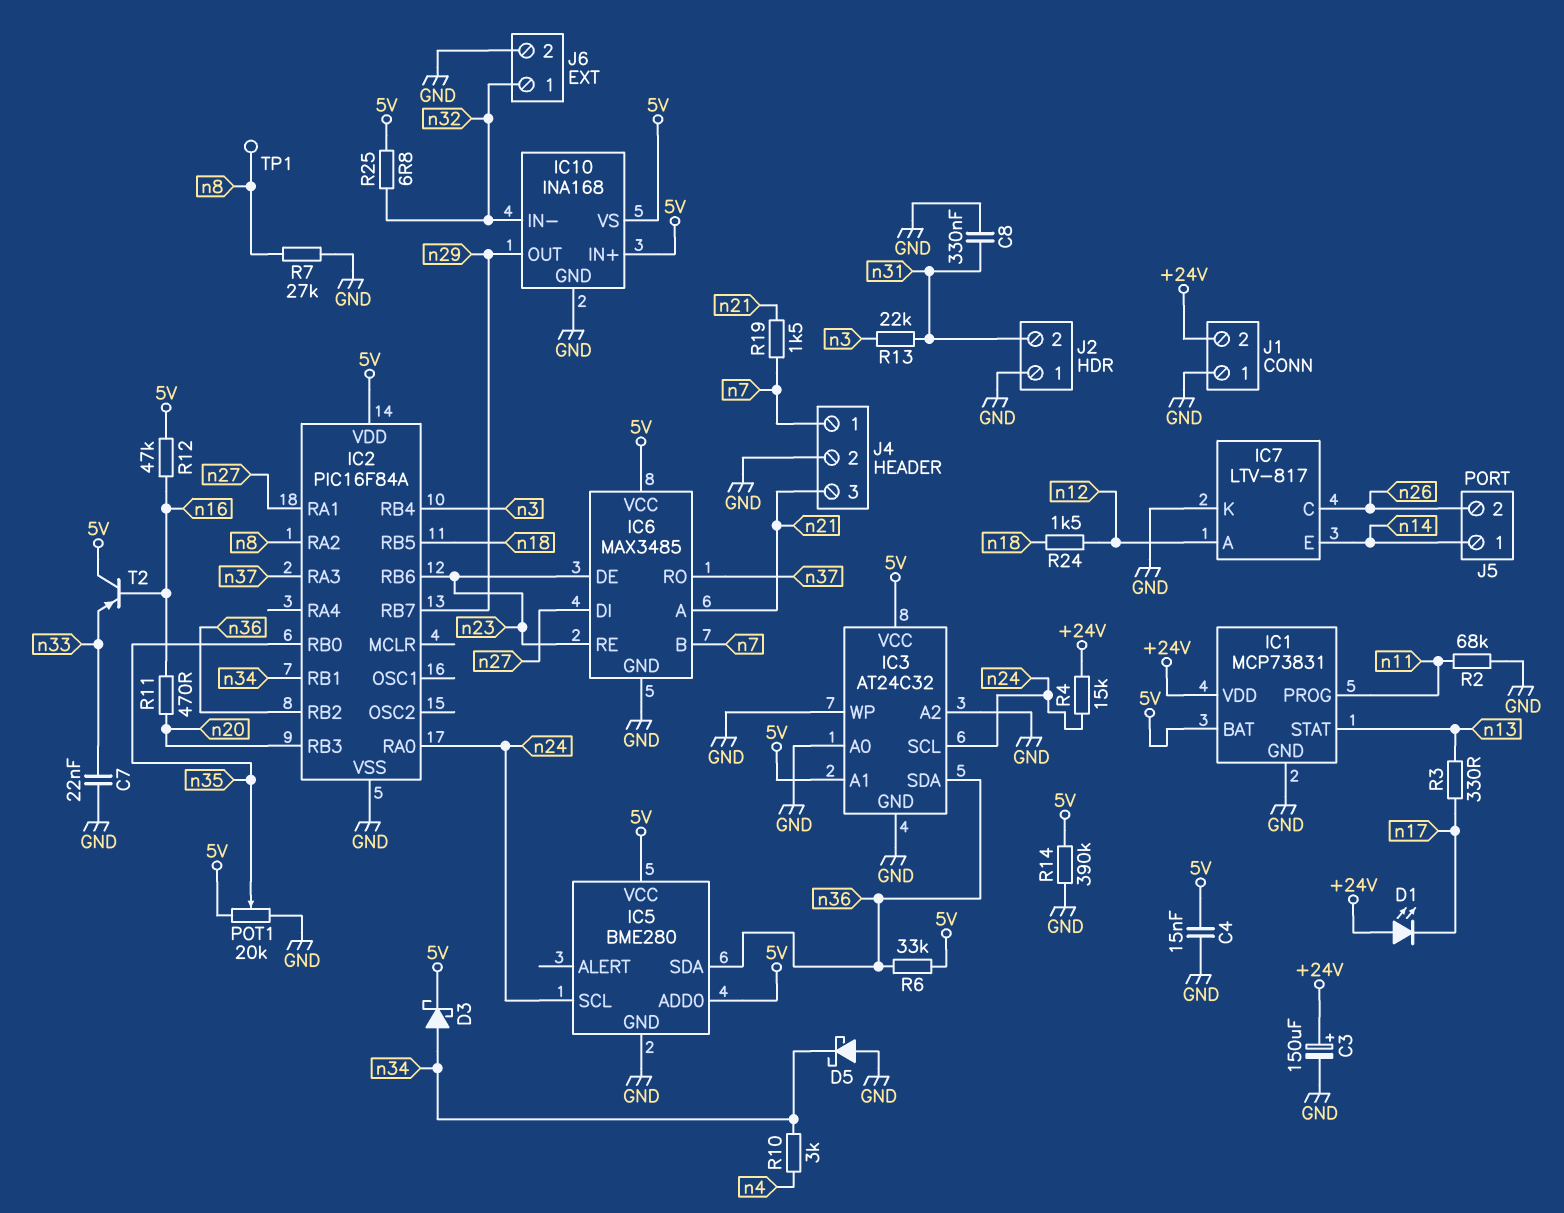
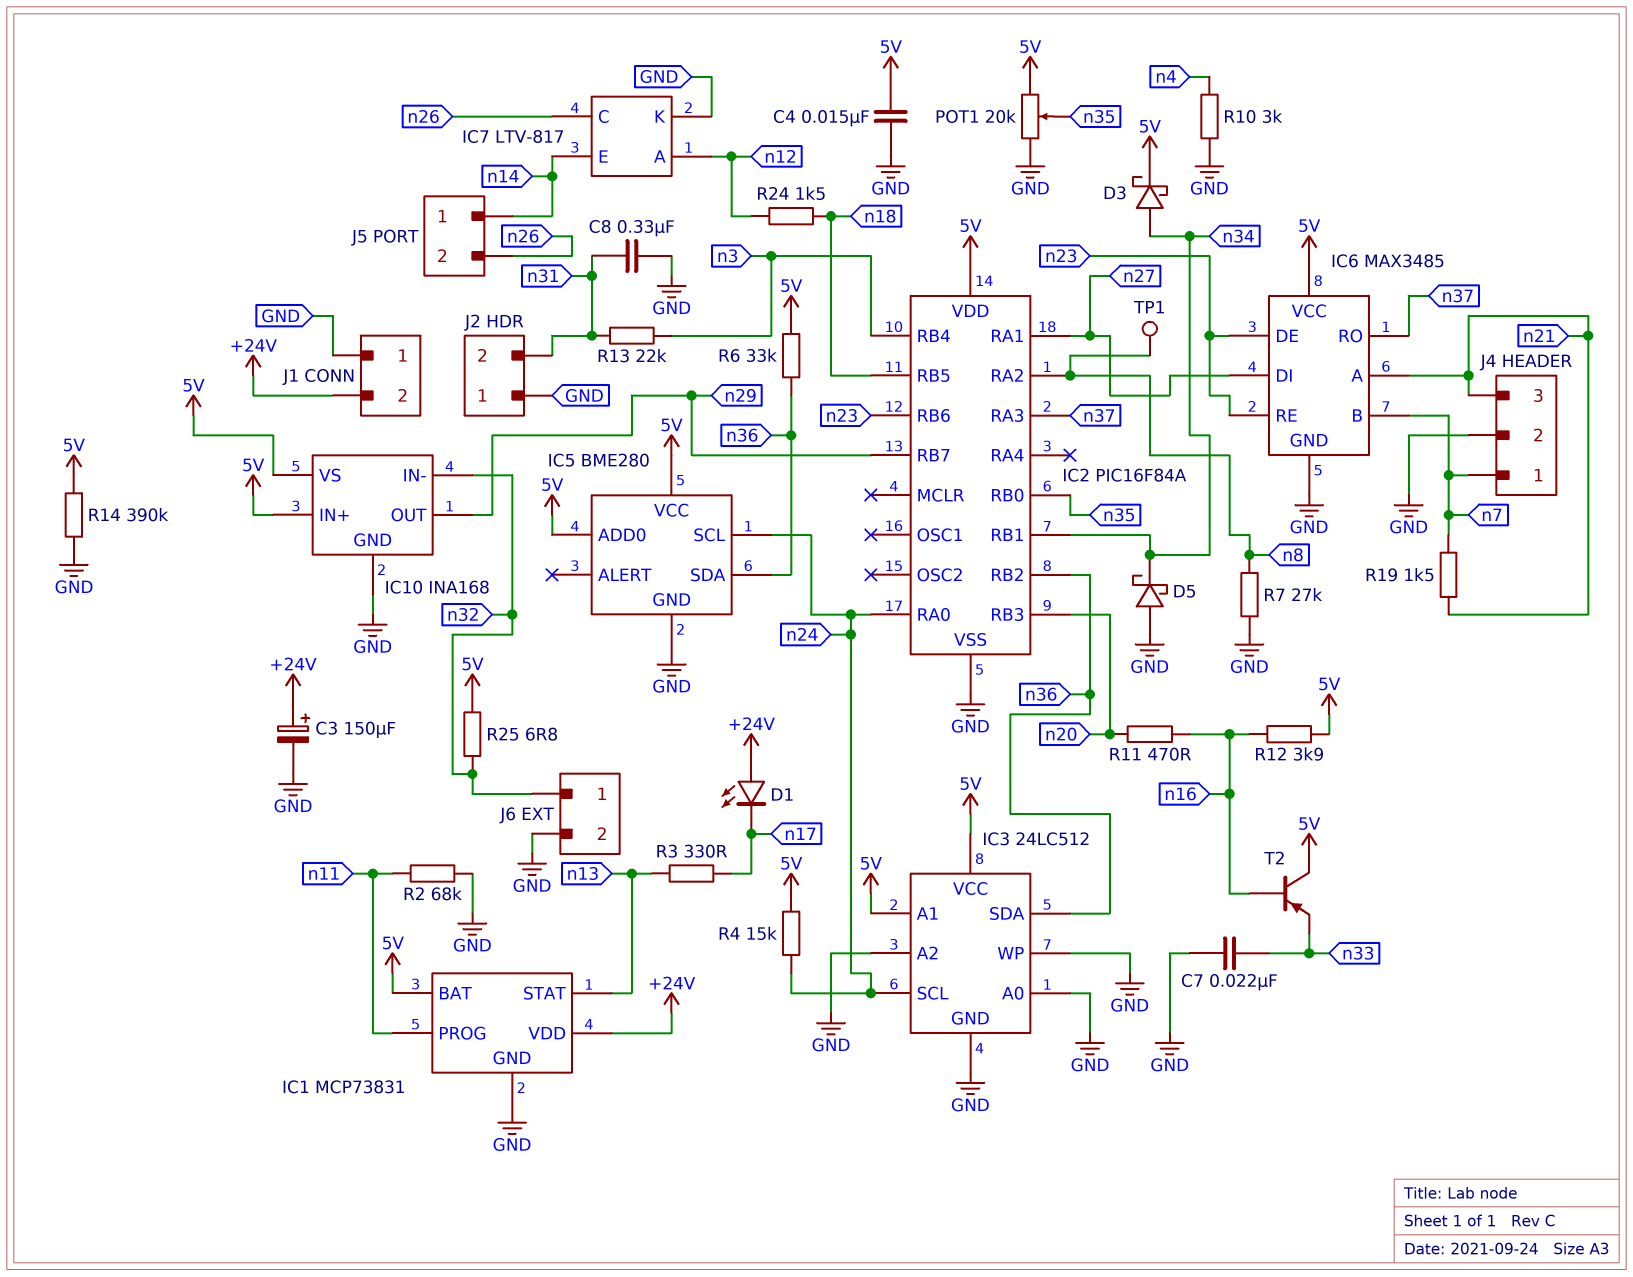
IC3: AT24C32 -> 24LC512
R4: 15k (+24V, n24) -> 15k (5V, n24)
R10: 3k (n4, n34) -> 3k (GND, n4)
R12: 47k (5V, n16) -> 3.9k (5V, n16)

